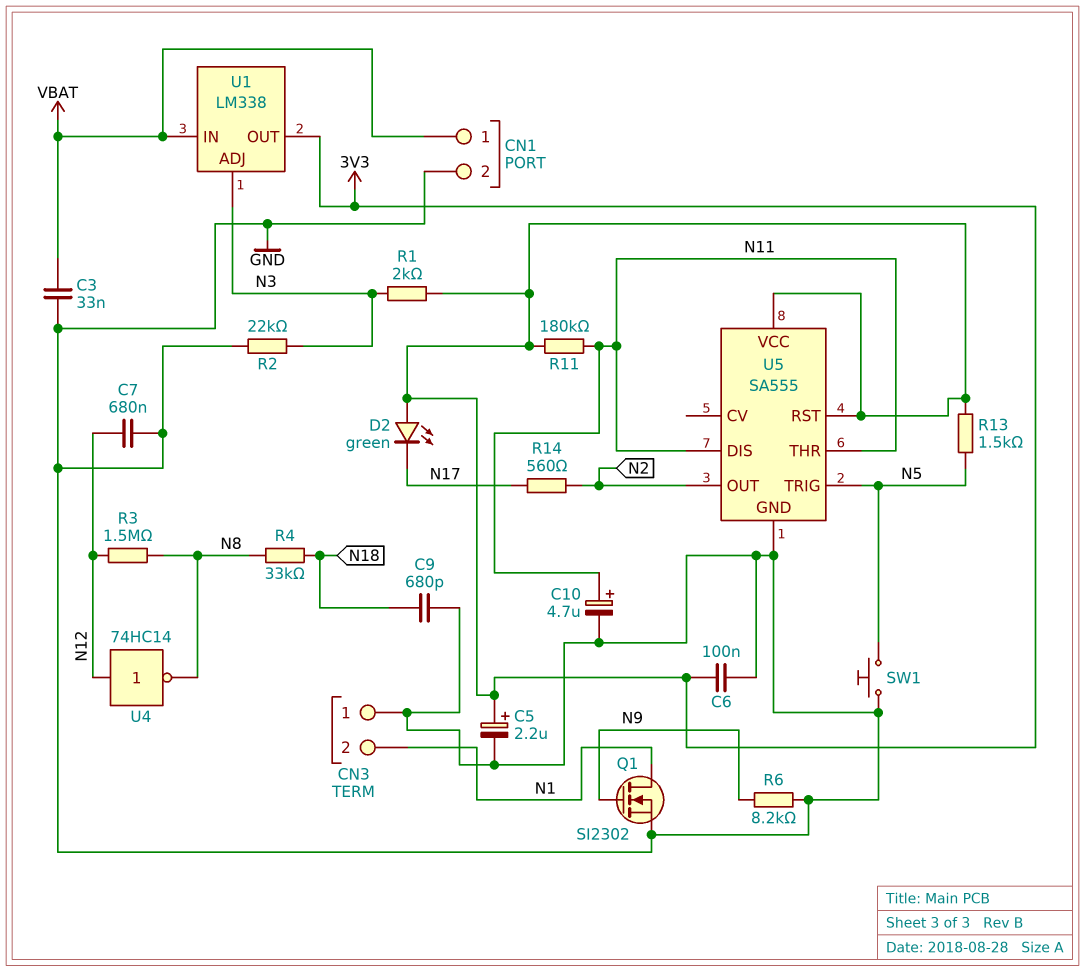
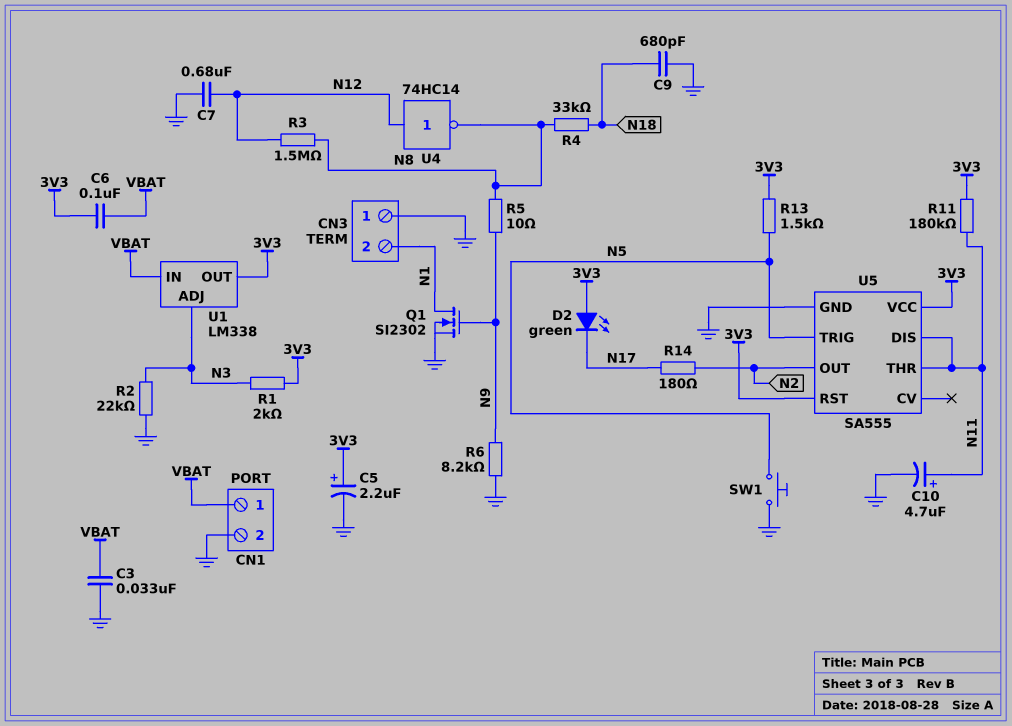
C6: 100nF (3V3, GND) -> 100nF (3V3, VBAT)
R5: none -> 10 (N8, N9)
R14: 560 (N2, N17) -> 180 (N2, N17)

